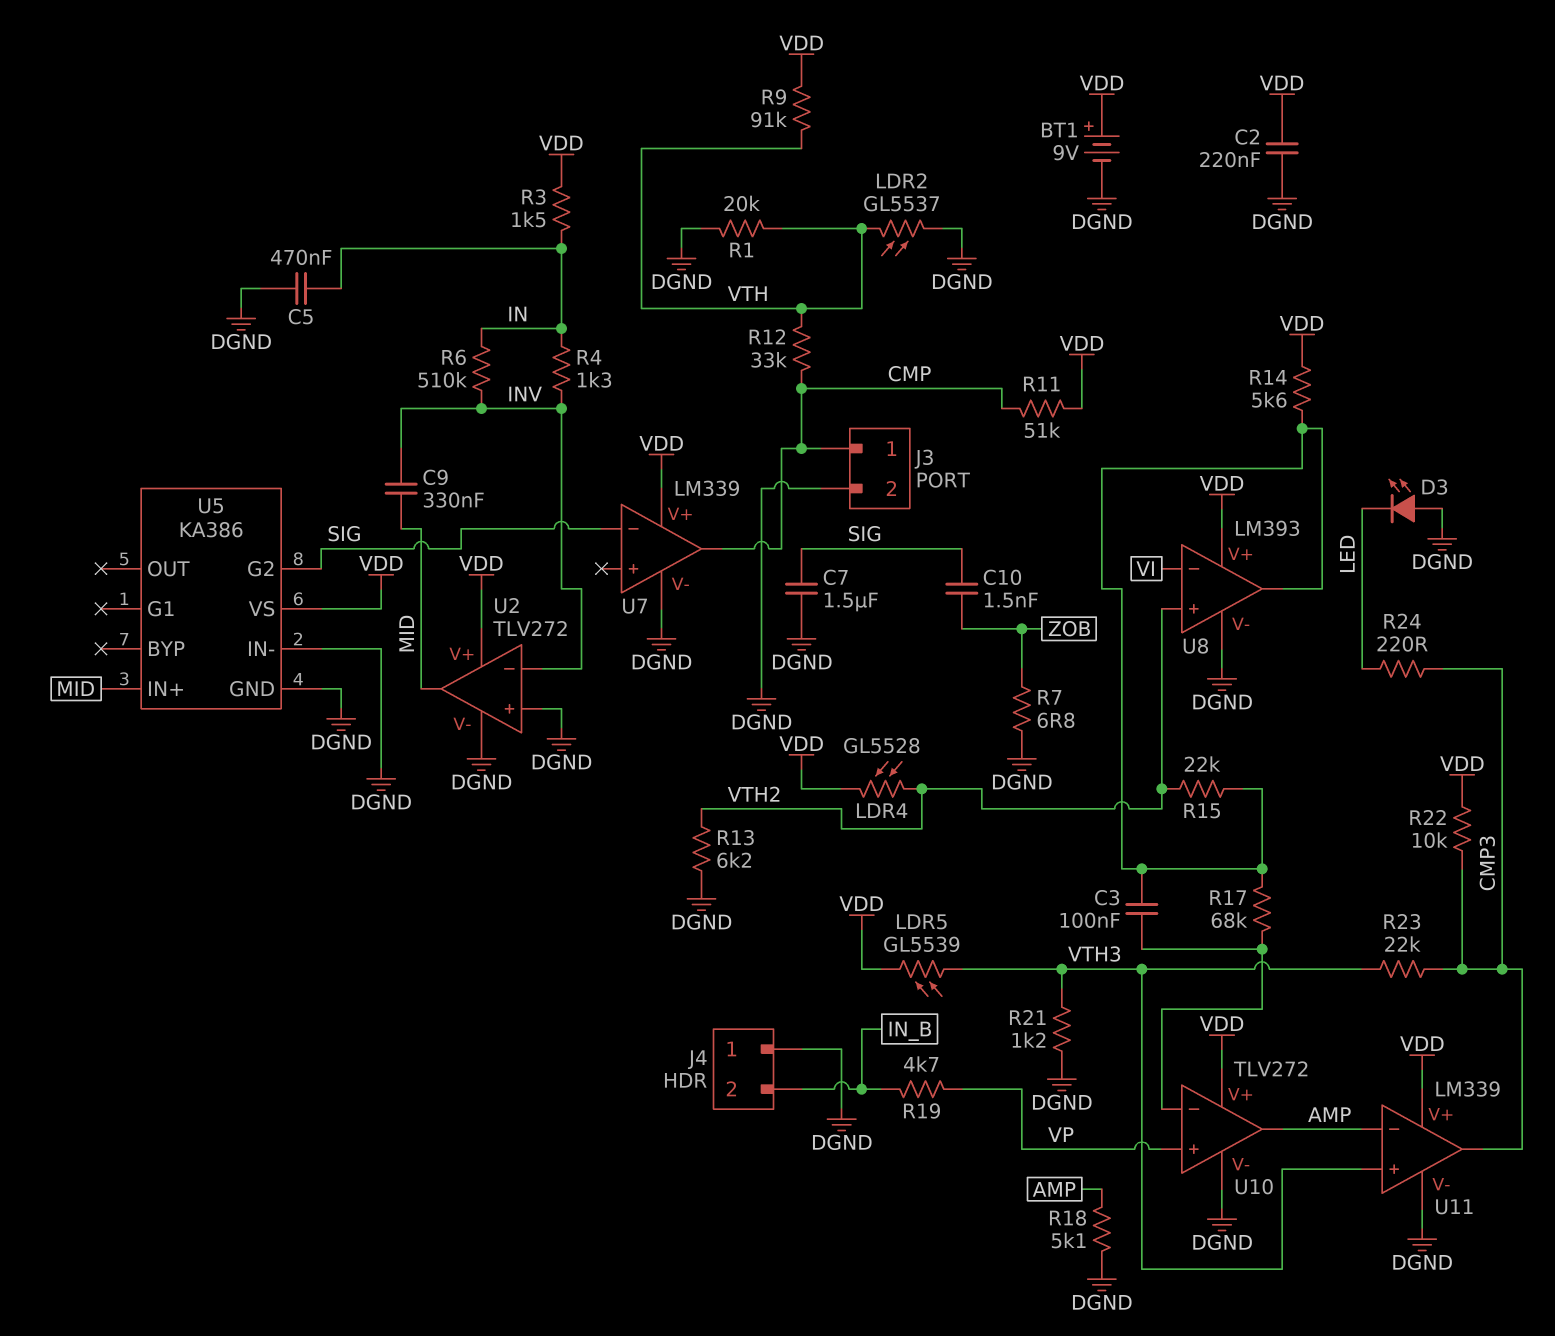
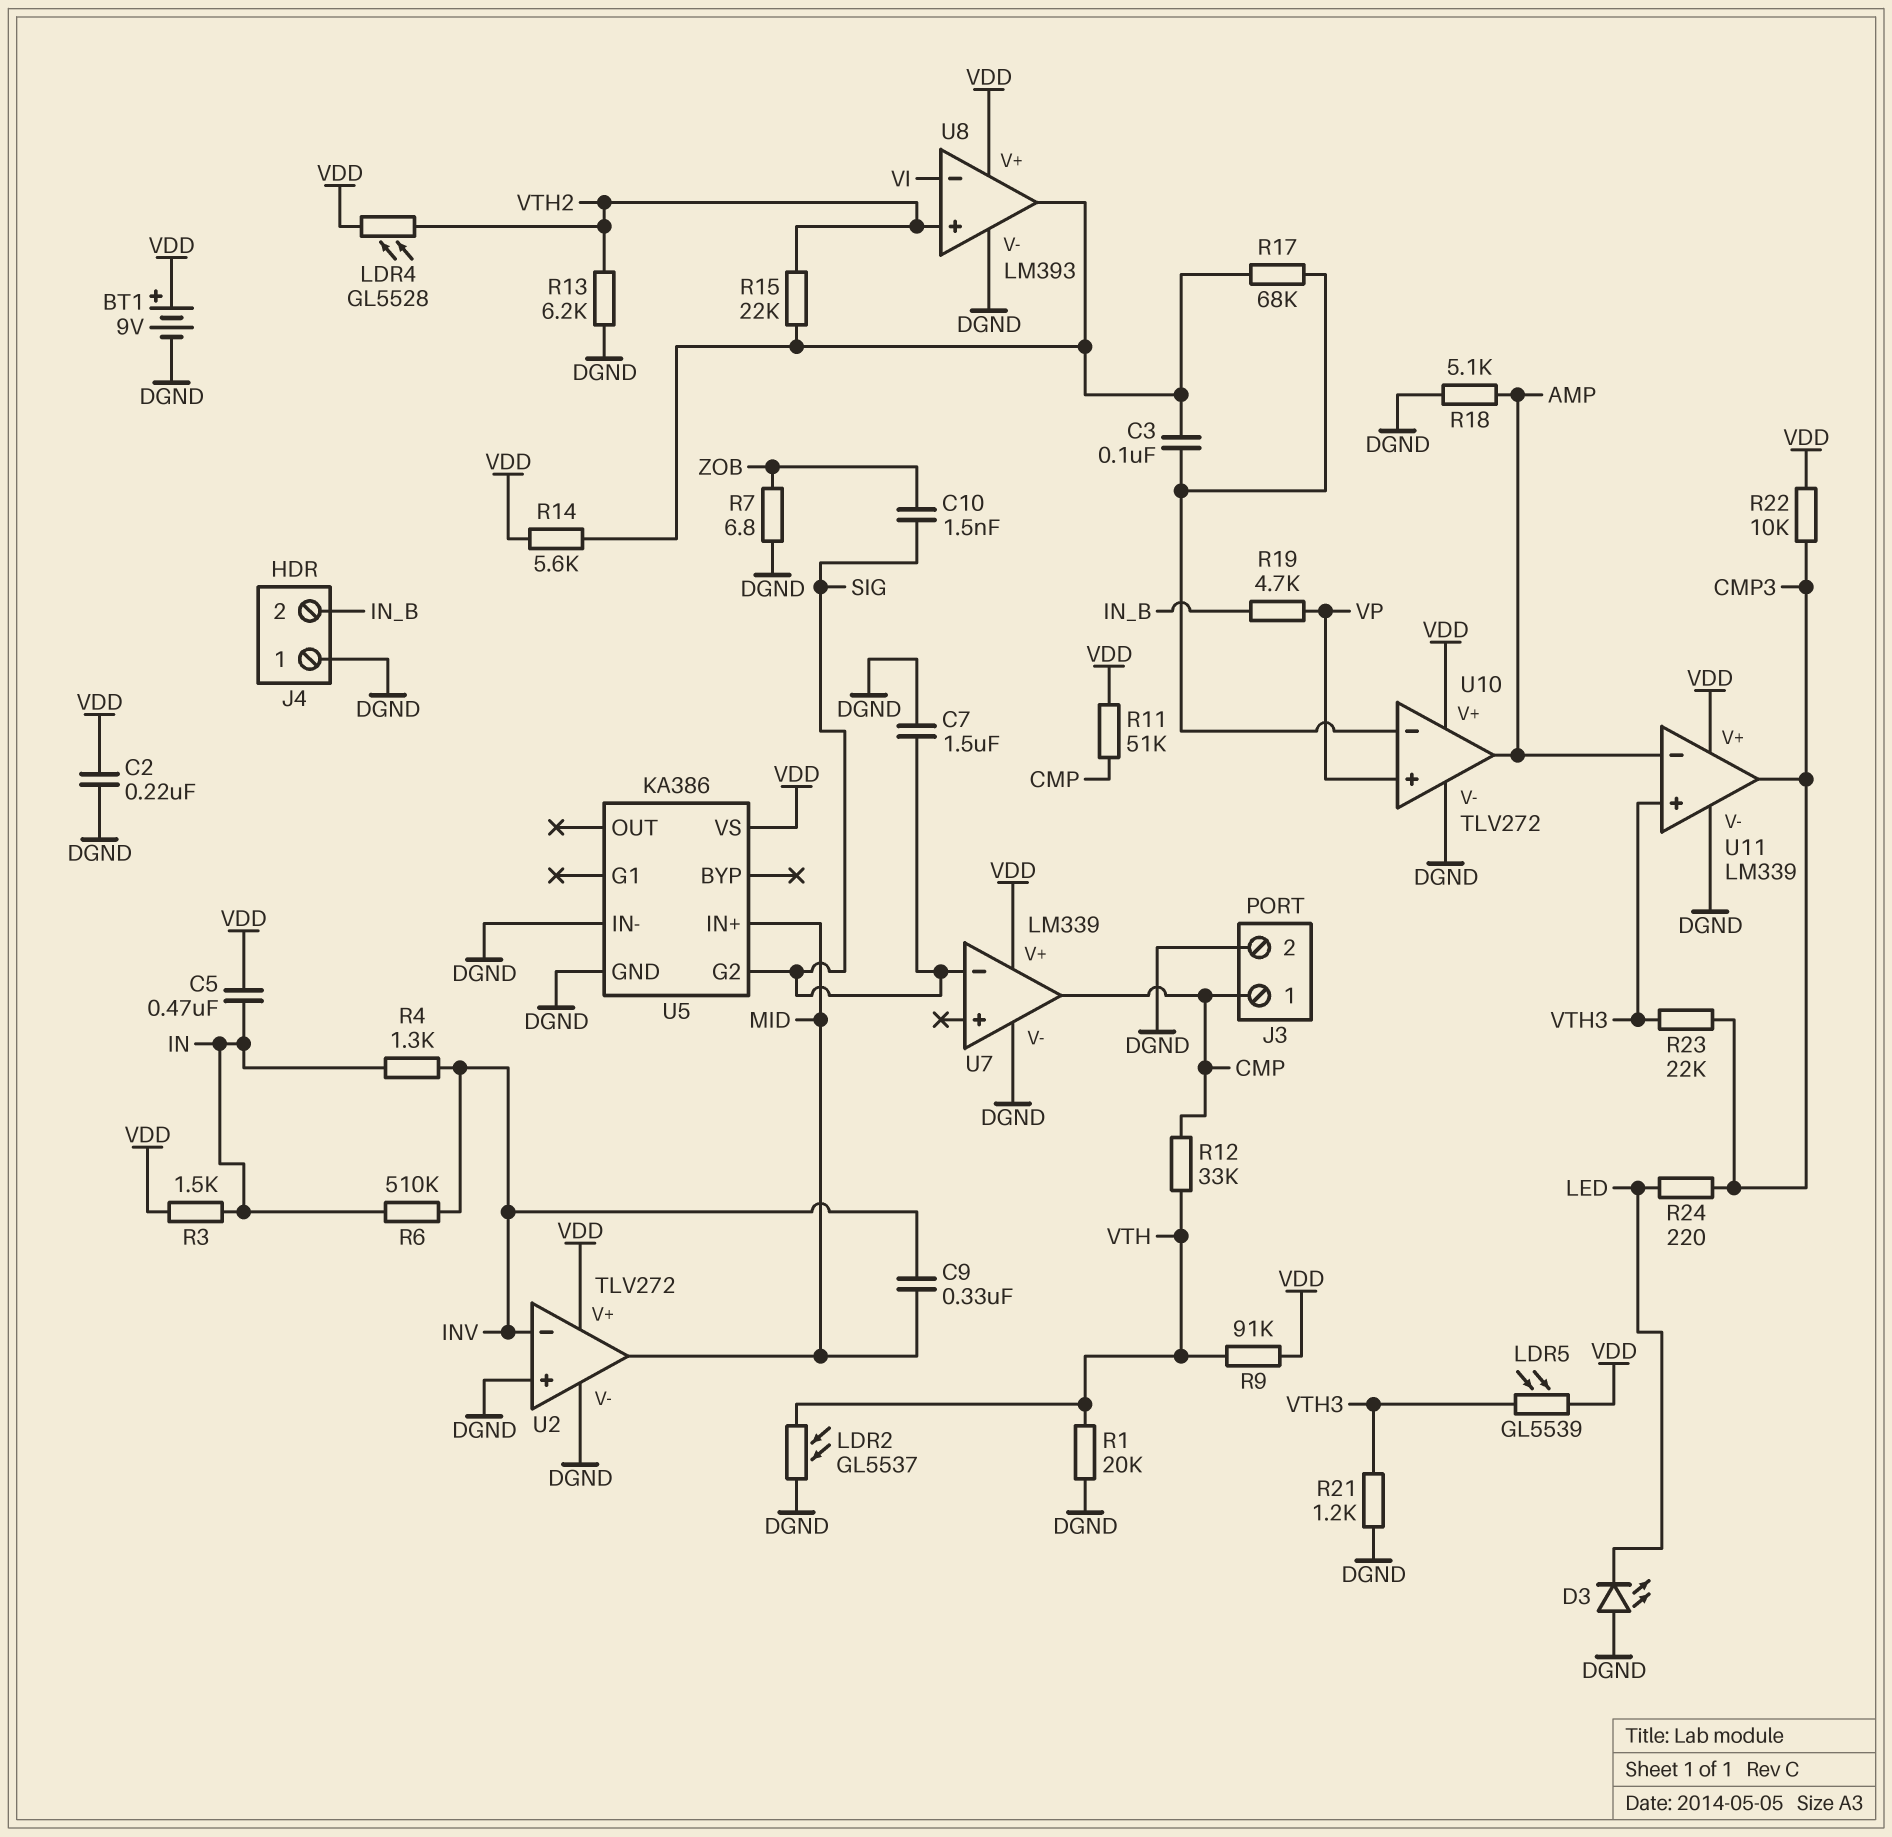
C5: 470nF (DGND, IN) -> 470nF (IN, VDD)

